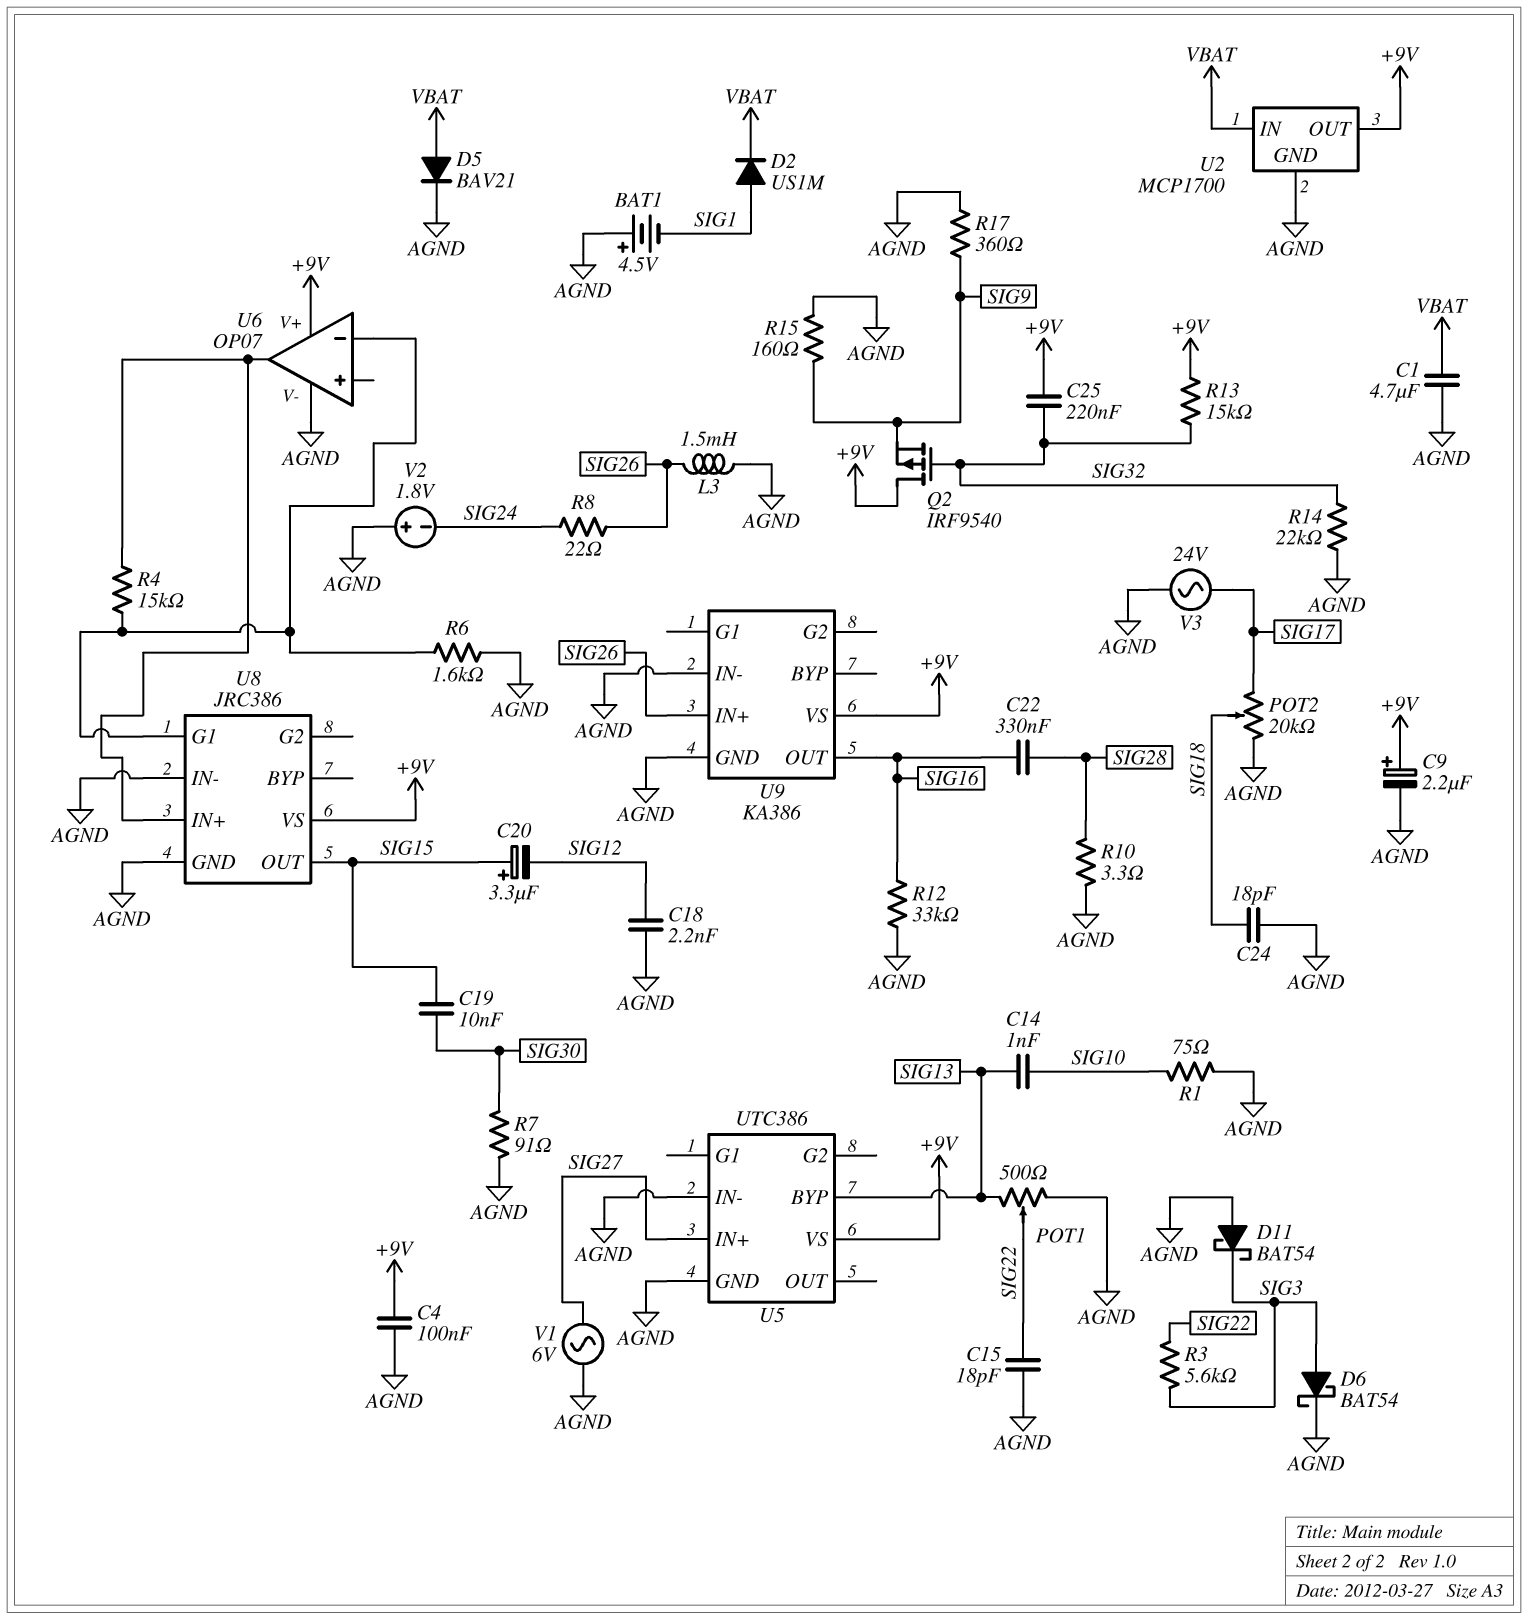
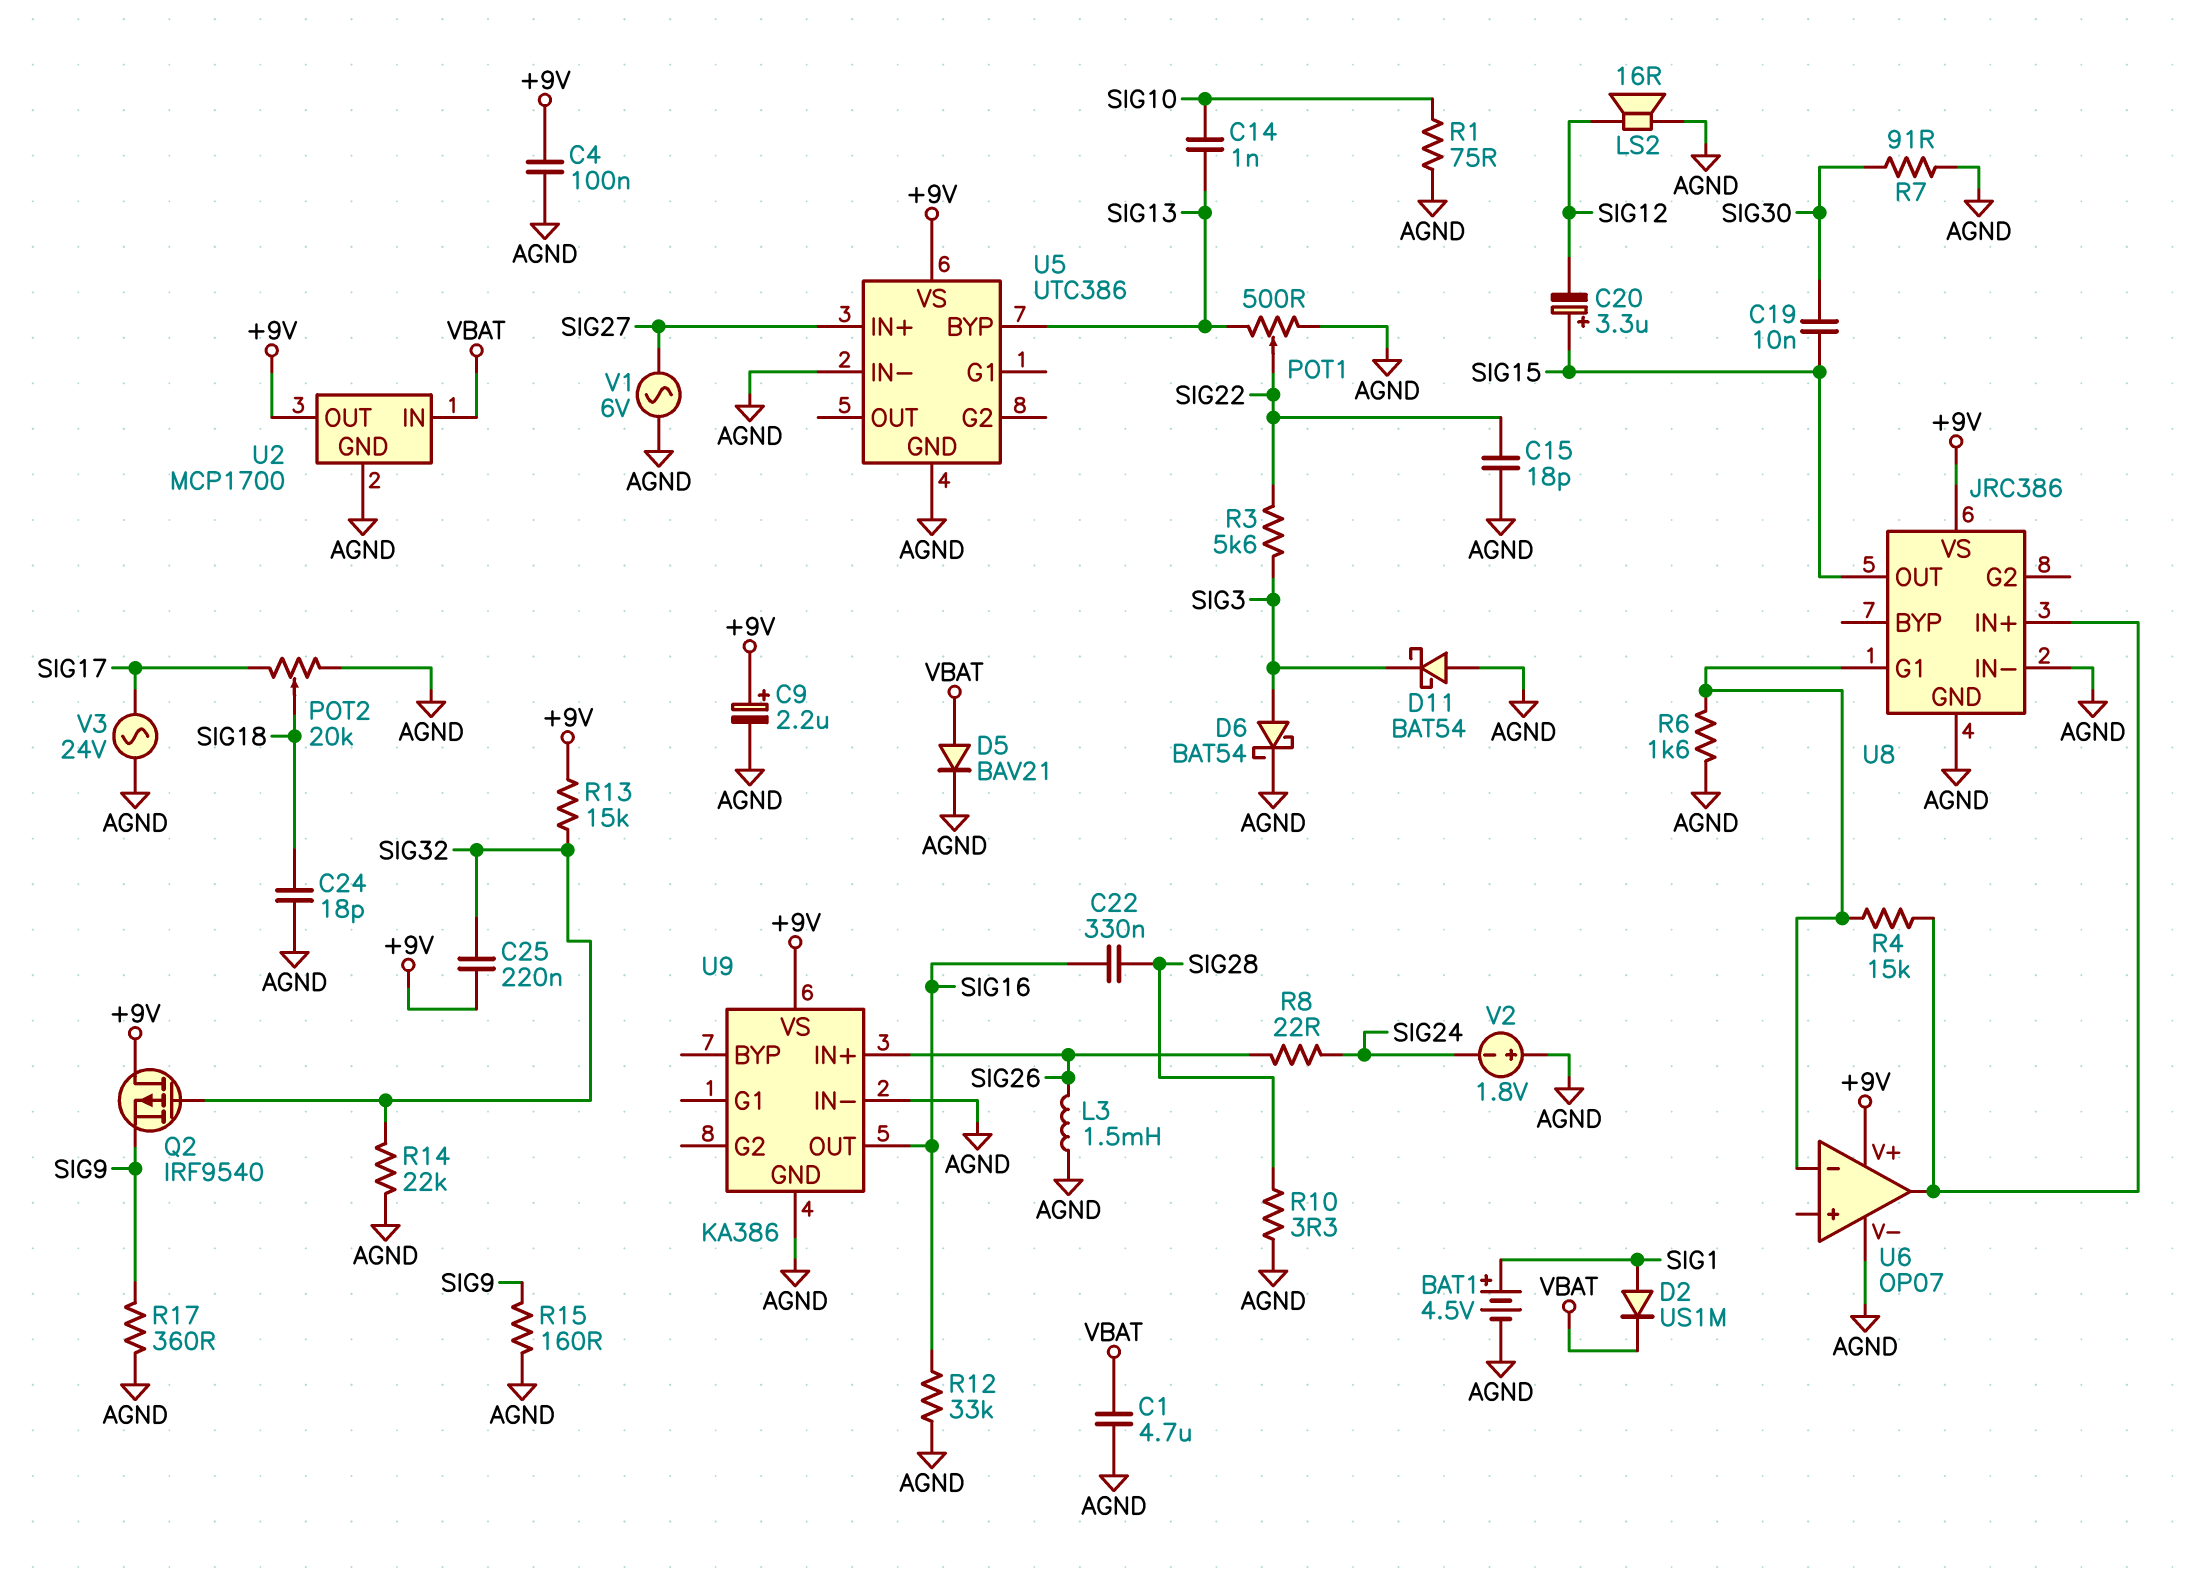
BAT1: 4.5V (plus AGND, minus SIG1) -> 4.5V (plus SIG1, minus AGND)
C18: 2.2nF (AGND, SIG12) -> none
LS2: none -> speaker 16R (AGND, SIG12)

